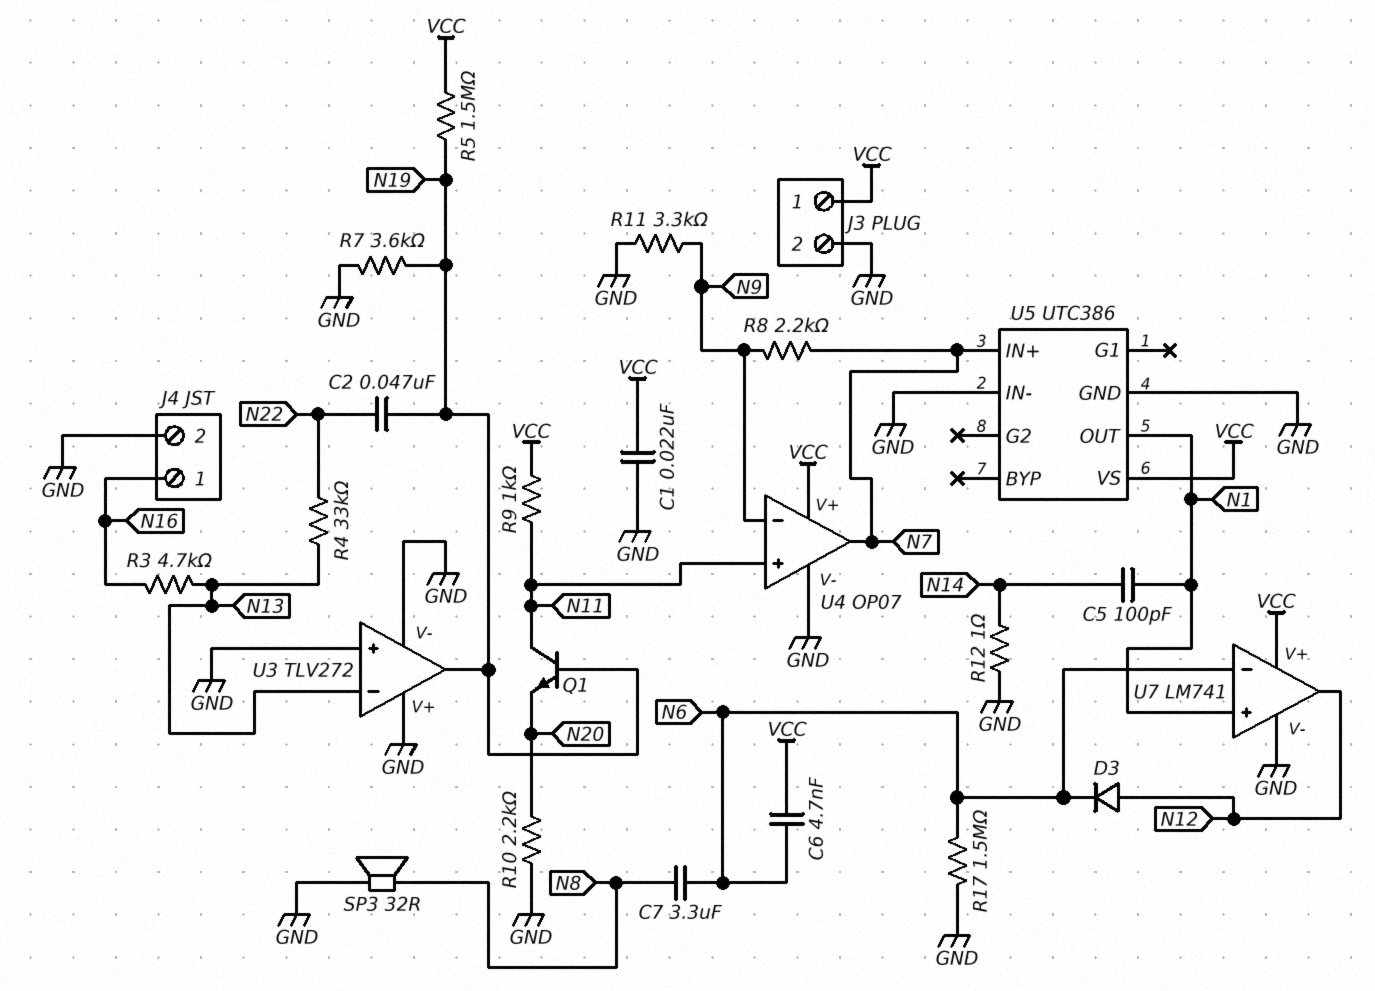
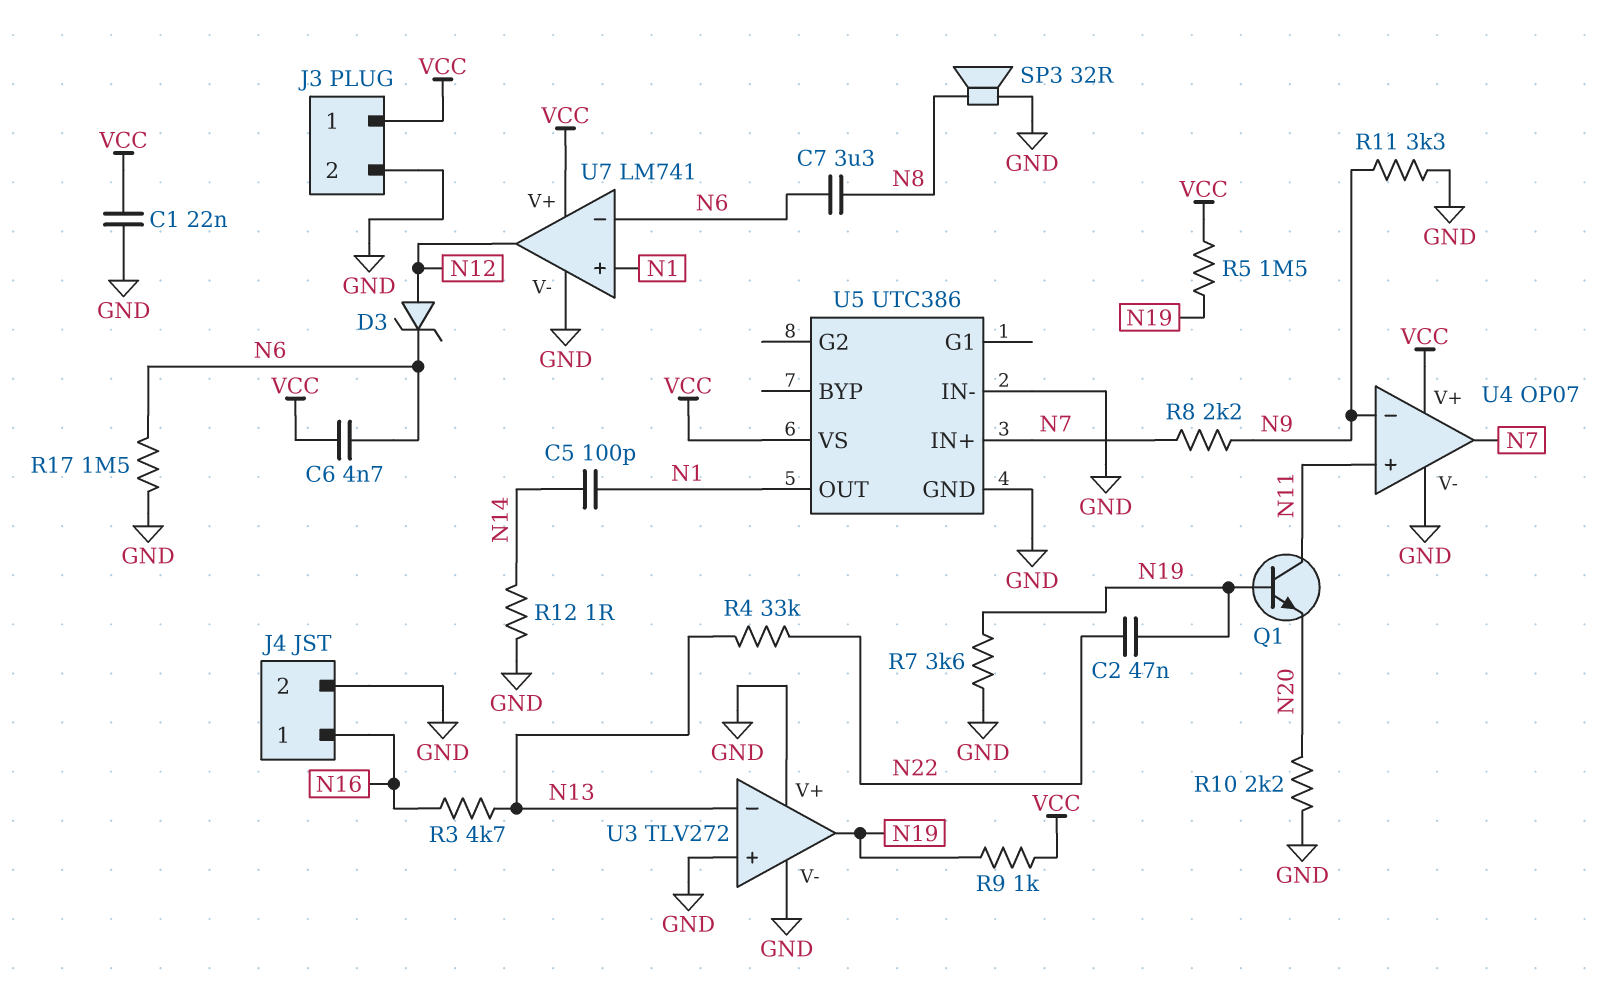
D3: diode (A N12, K N6) -> zener (A N12, K N6)
R9: 1k (N11, VCC) -> 1k (N19, VCC)

